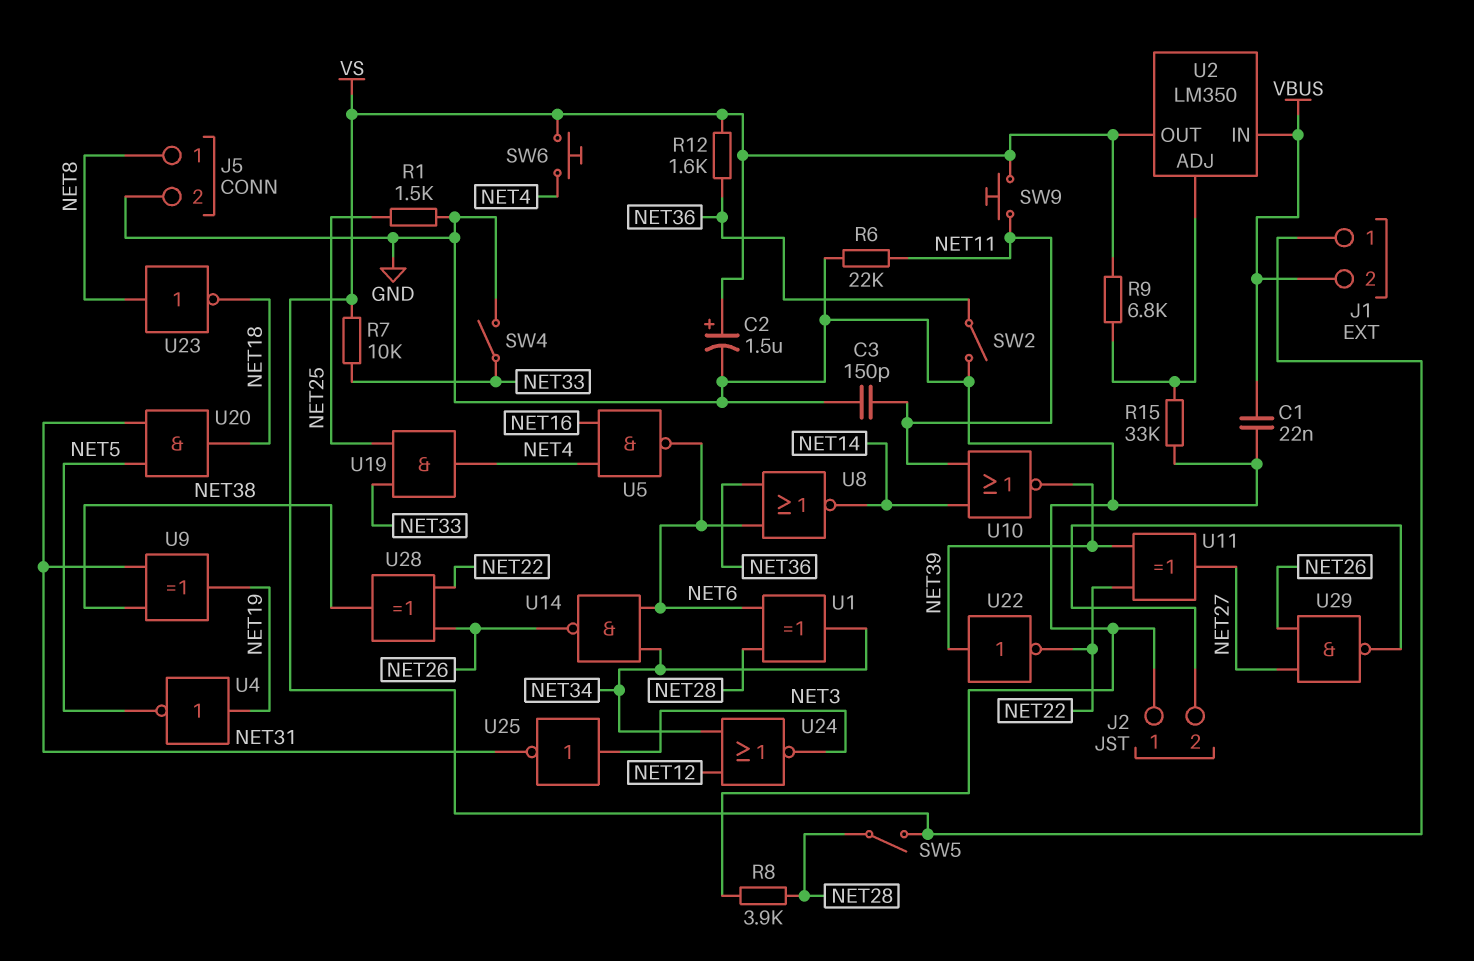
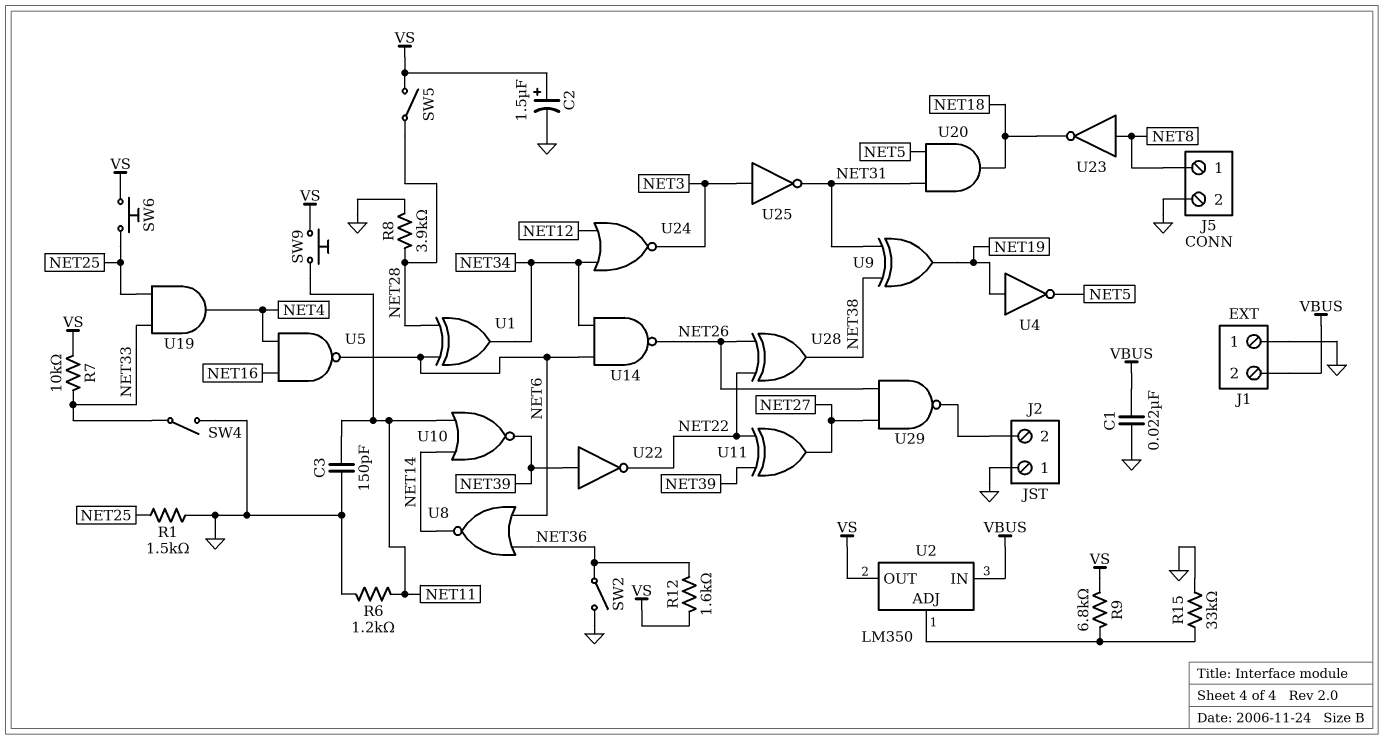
J1 pin 1: VS -> GND
R6: 22k (GND, NET11) -> 1.2k (GND, NET11)
SW6: button (NET4, VS) -> button (NET25, VS)

